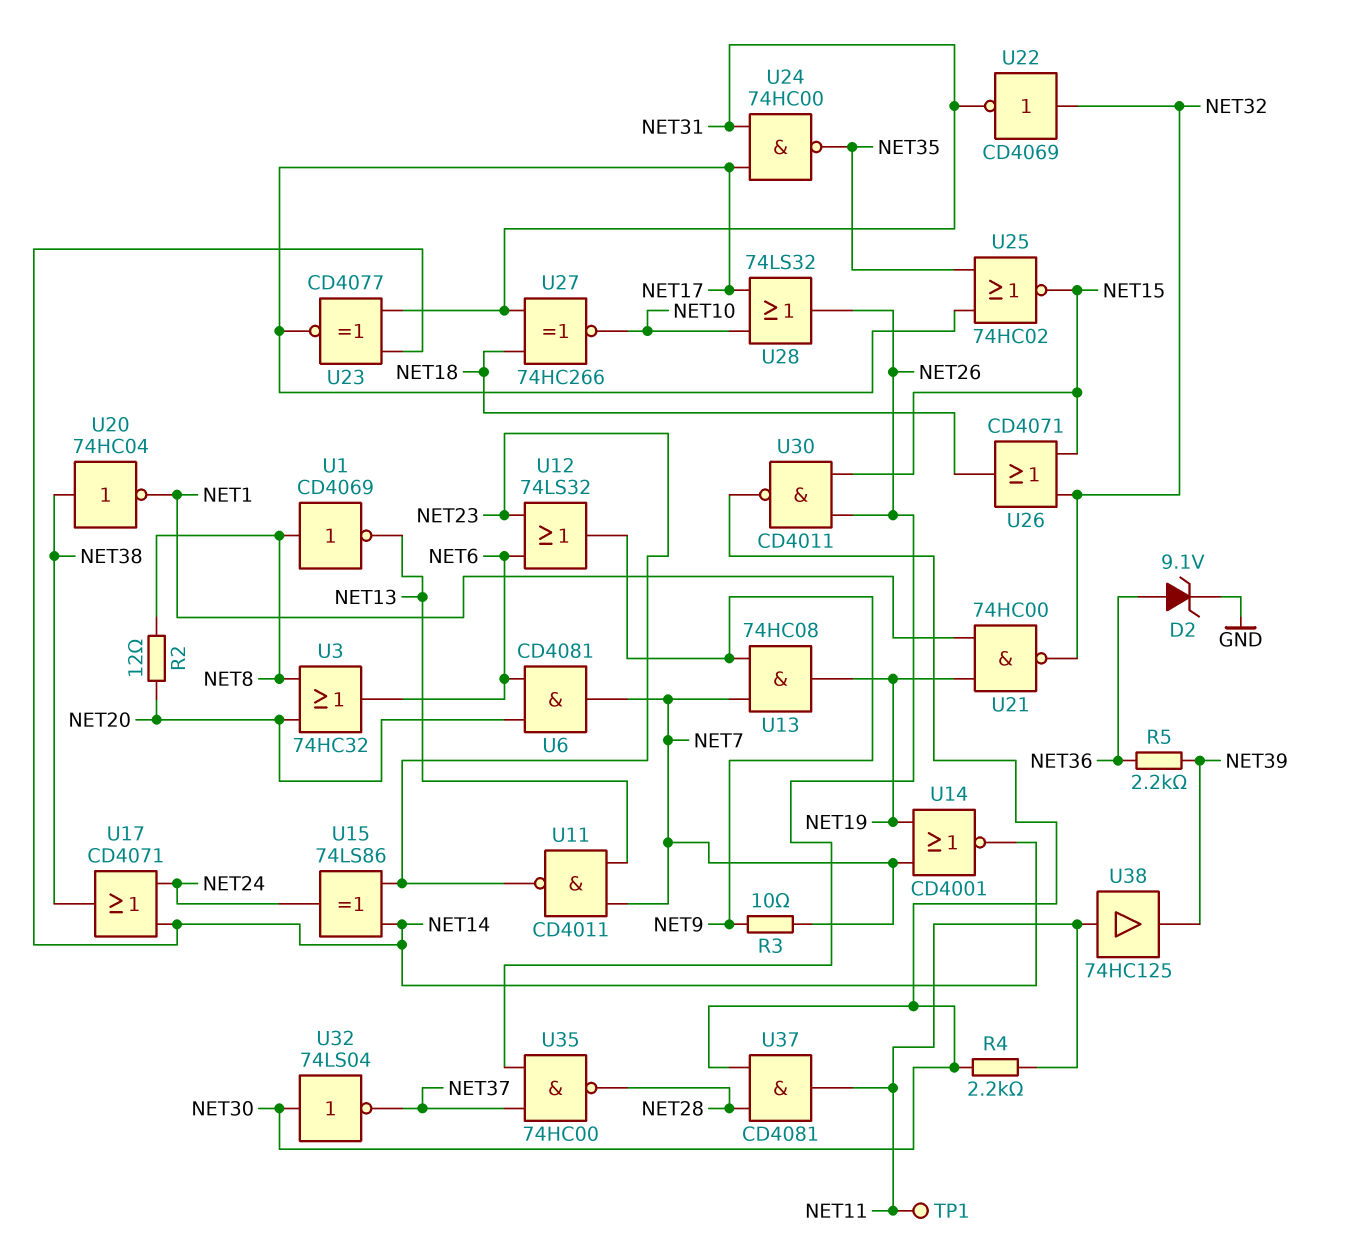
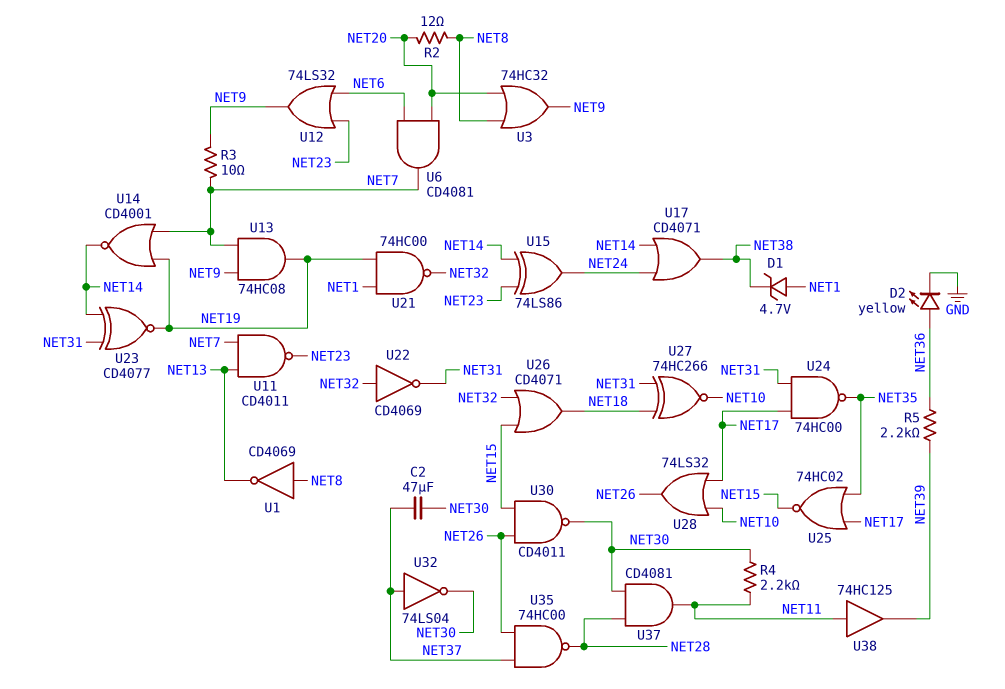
C2: none -> 47uF (NET30, NET37)
D1: none -> zener 4.7V (A NET1, K NET38)
D2: zener 9.1V (A NET36, K GND) -> LED yellow (A NET36, K GND)
TP1: test point (NET11) -> none
U3: OR 74HC32 (in NET8, in NET20, out NET6) -> OR 74HC32 (in NET8, in NET20, out NET9)
U20: NOT 74HC04 (in NET38, out NET1) -> none
U23: XNOR CD4077 (in NET14, in NET31, out NET17) -> XNOR CD4077 (in NET14, in NET31, out NET19)
U32: NOT 74LS04 (in NET30, out NET37) -> NOT 74LS04 (in NET37, out NET30)

